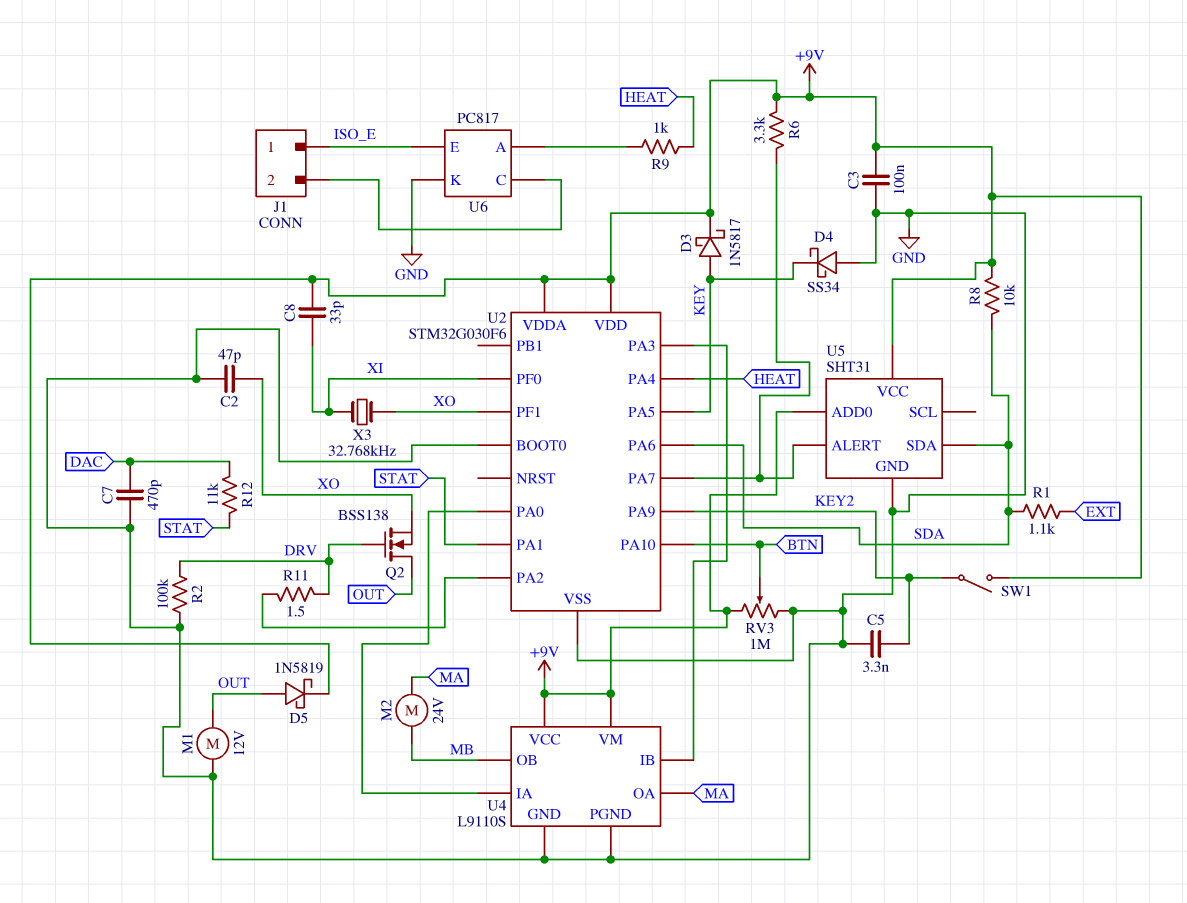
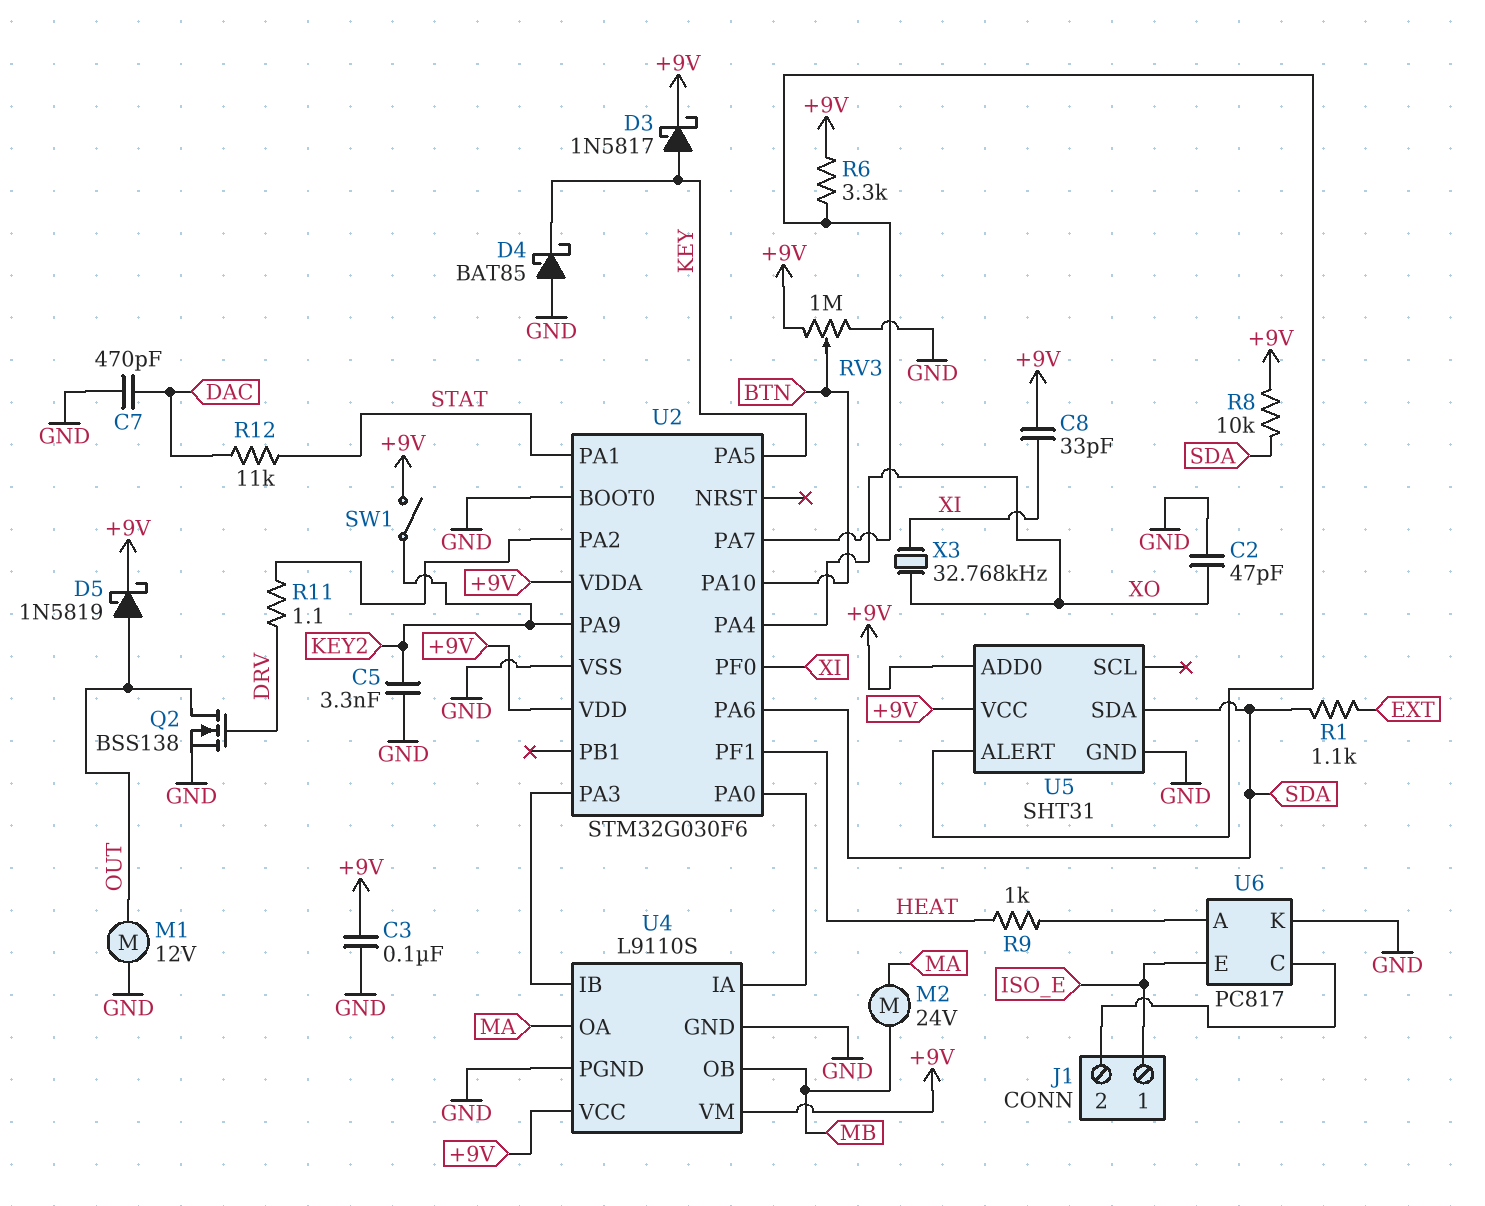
D4: schottky SS34 (A GND, K KEY) -> schottky BAT85 (A GND, K KEY)
Q2: NMOS BSS138 (G DRV, D OUT, S XO) -> NMOS BSS138 (G DRV, D OUT, S GND)
R2: 100k (DRV, GND) -> none
R11: 1.5 (DRV, U2/PA2) -> 1.1 (DRV, U2/PA2)
U2 pin PA4: HEAT -> XO
U2 pin PF1: XO -> HEAT

